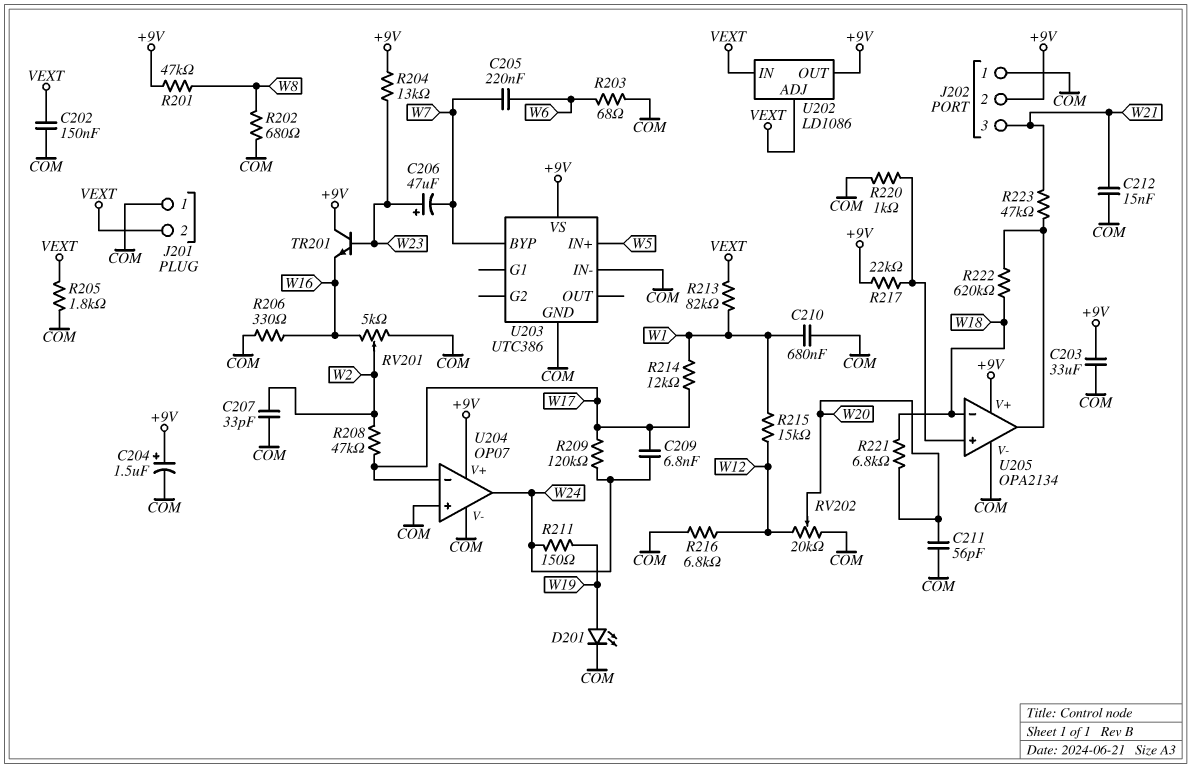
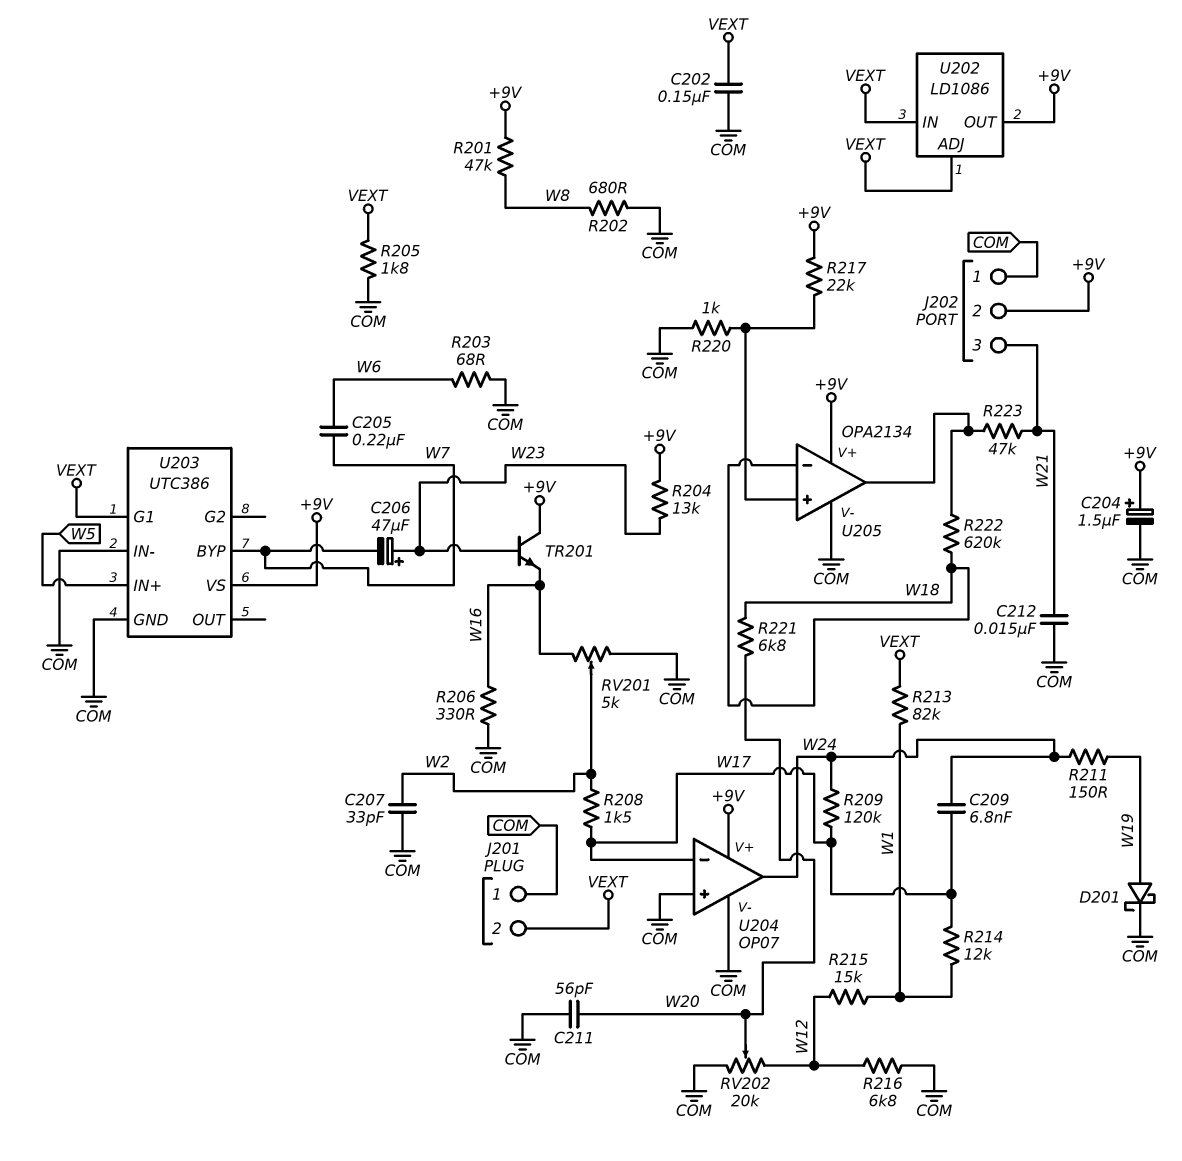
C203: 33uF (+9V, COM) -> none
C210: 680nF (COM, W1) -> none
D201: LED (A W19, K COM) -> schottky (A W19, K COM)
R208: 47k (W2, W17) -> 1.5k (W2, W17)
U203 pin G1: none -> VEXT

